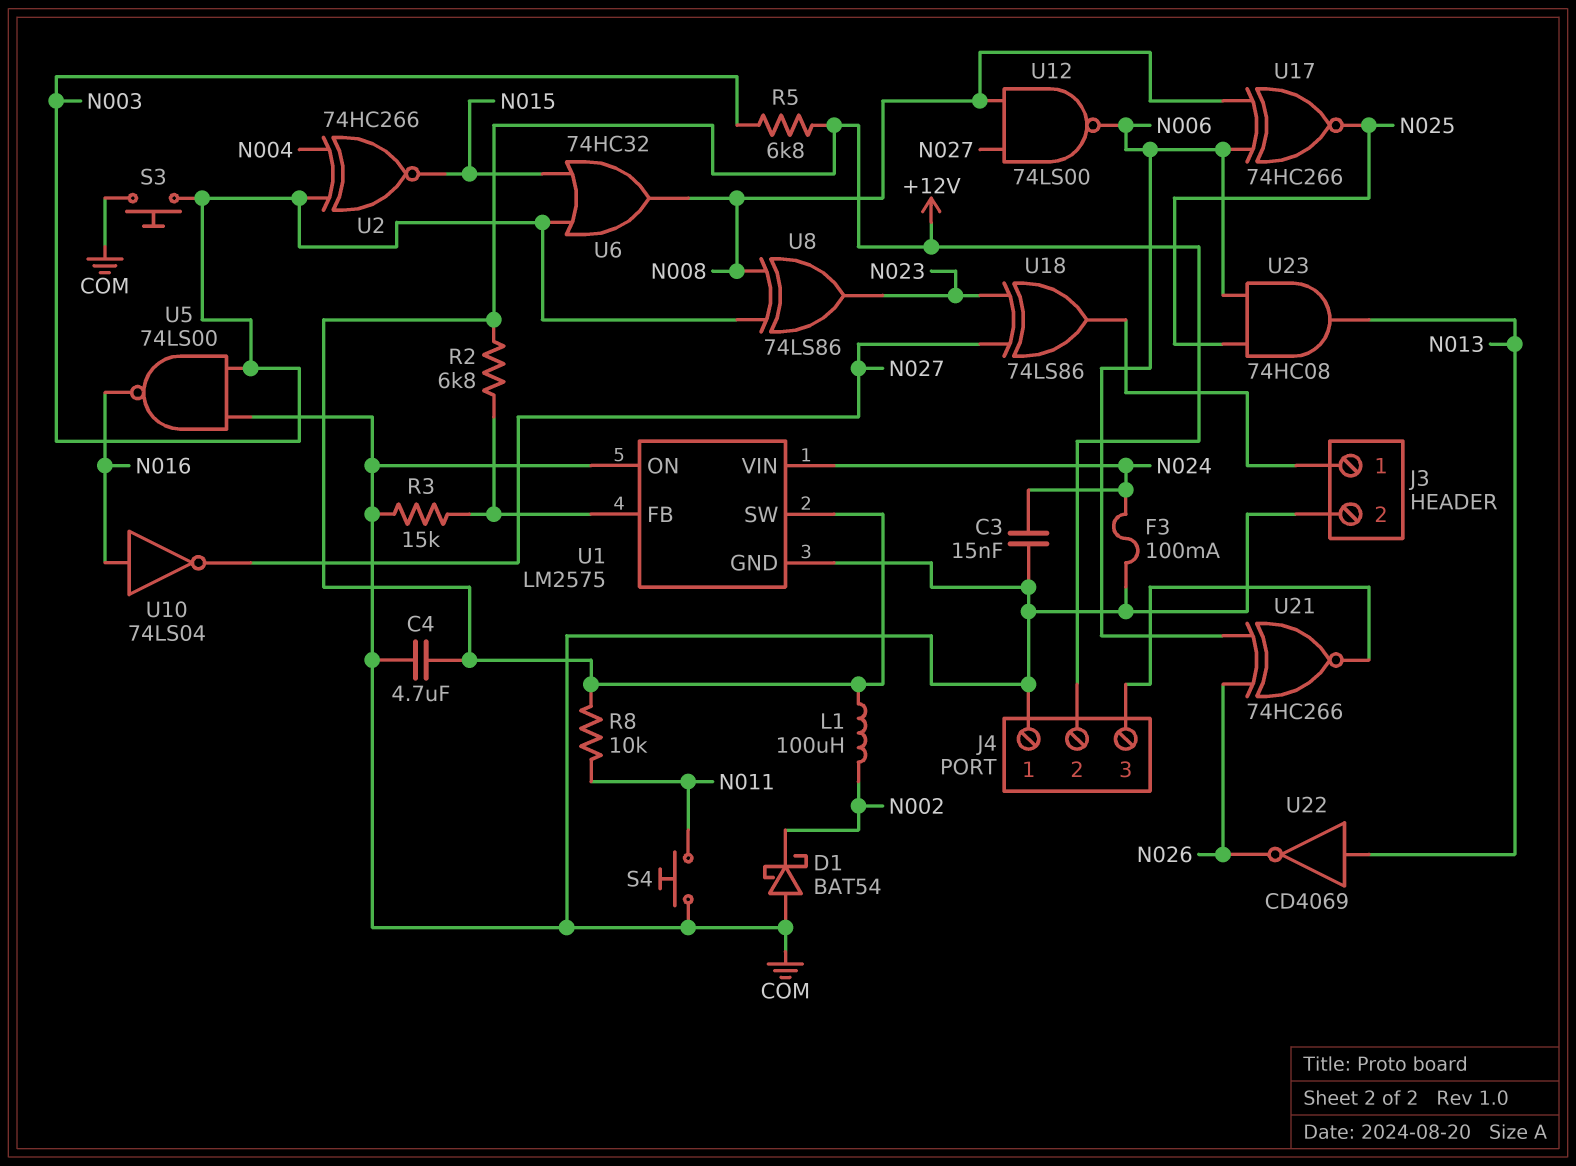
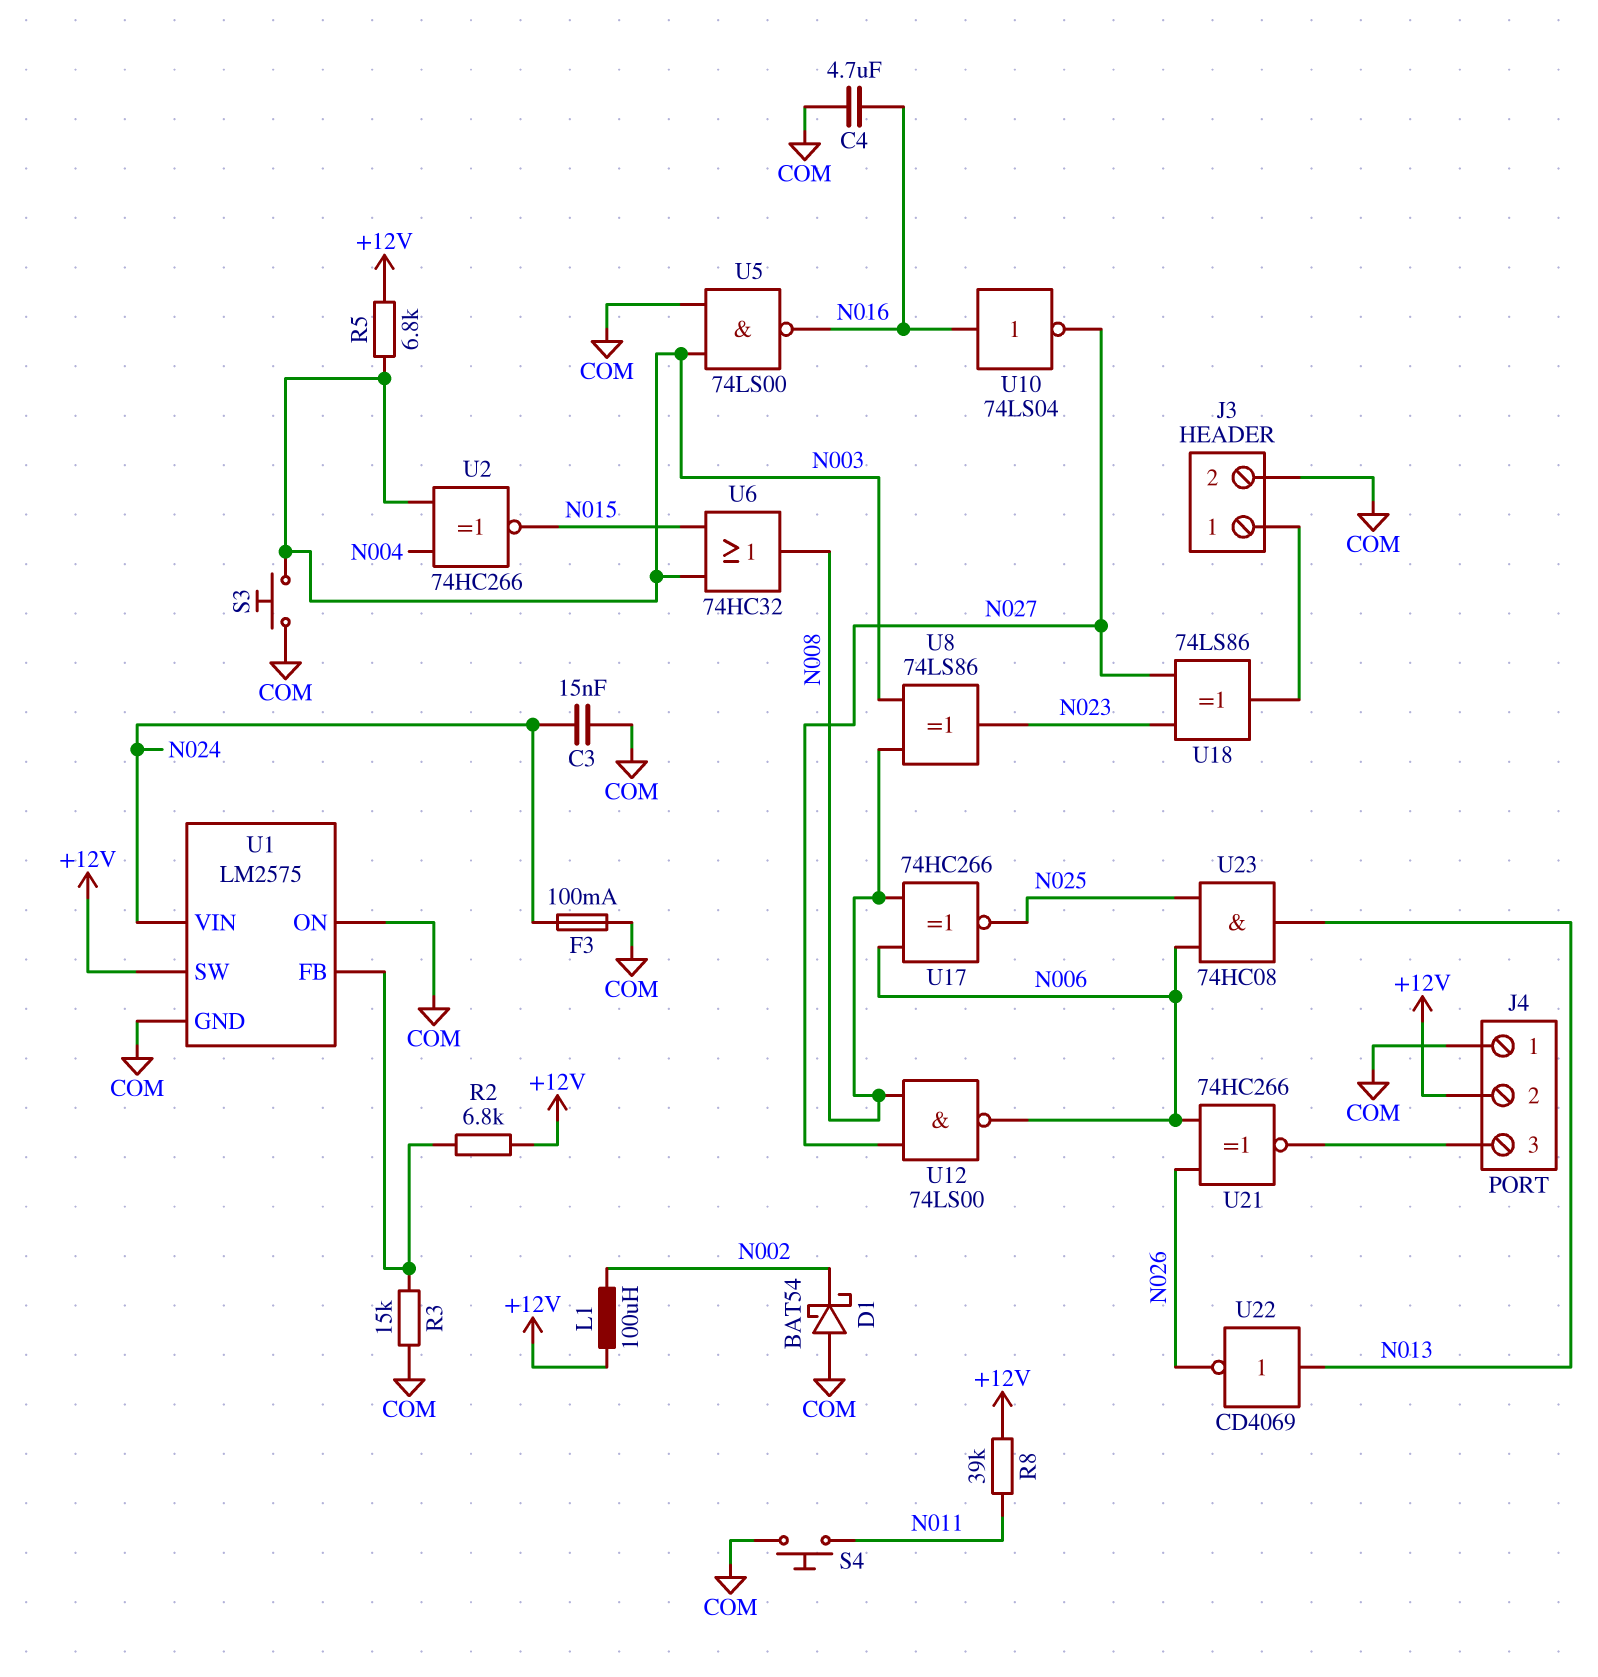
C4: 4.7uF (+12V, COM) -> 4.7uF (COM, N016)
R8: 10k (+12V, N011) -> 39k (+12V, N011)

